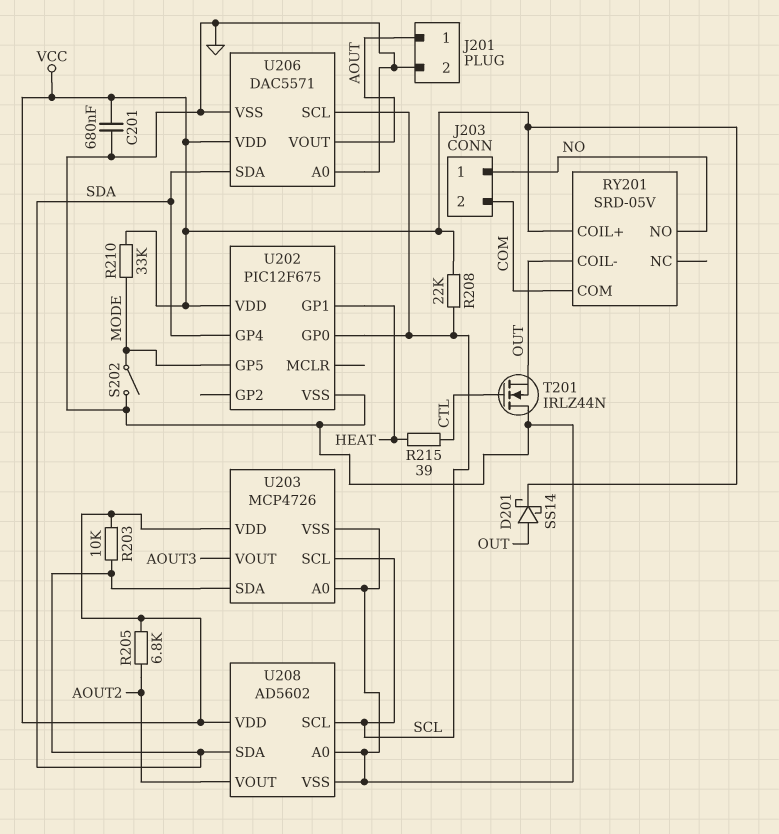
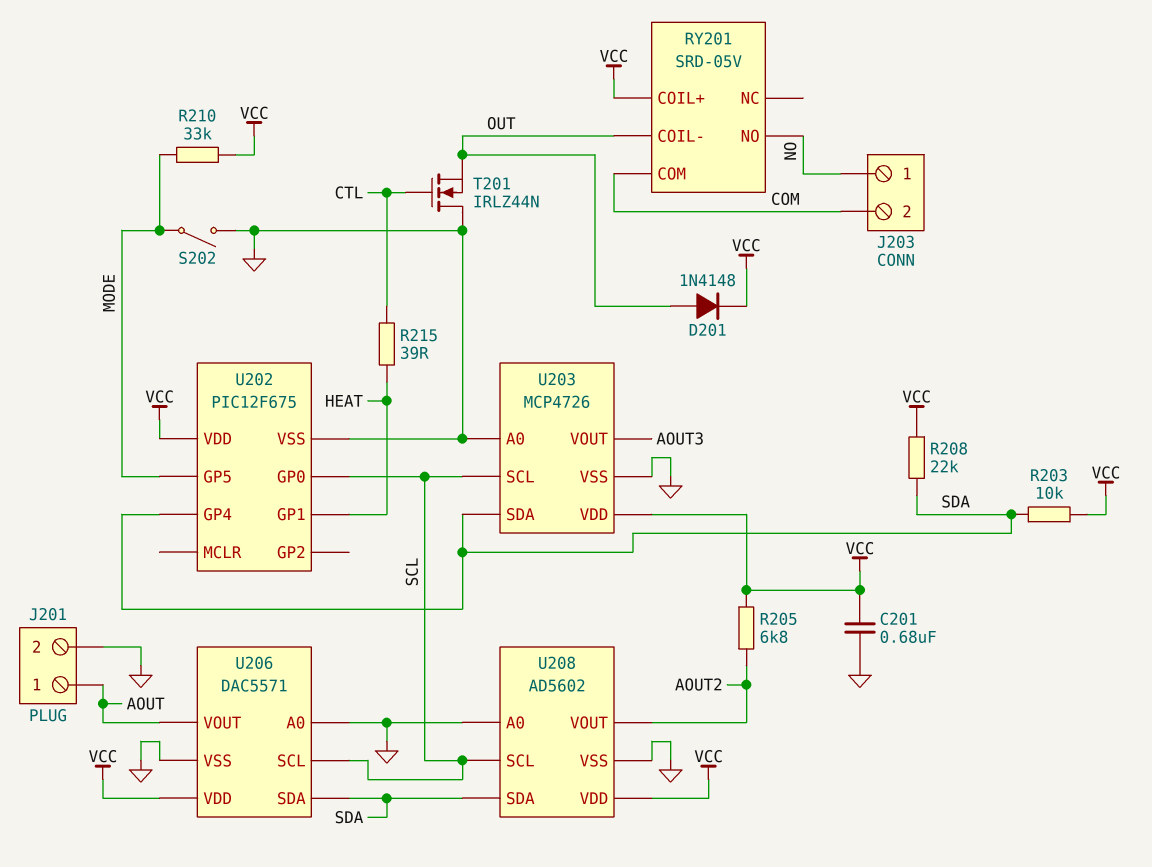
D201: schottky SS14 (A OUT, K VCC) -> diode 1N4148 (A OUT, K VCC)
R208: 22k (SCL, VCC) -> 22k (SDA, VCC)

